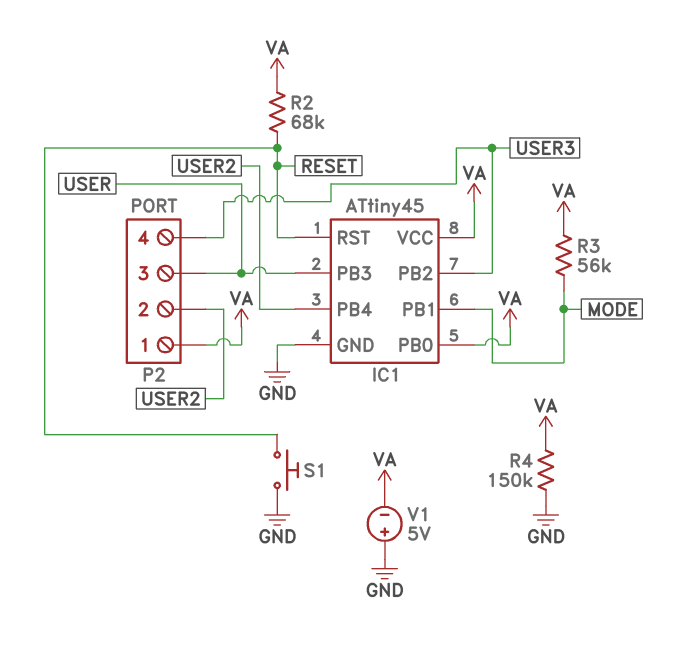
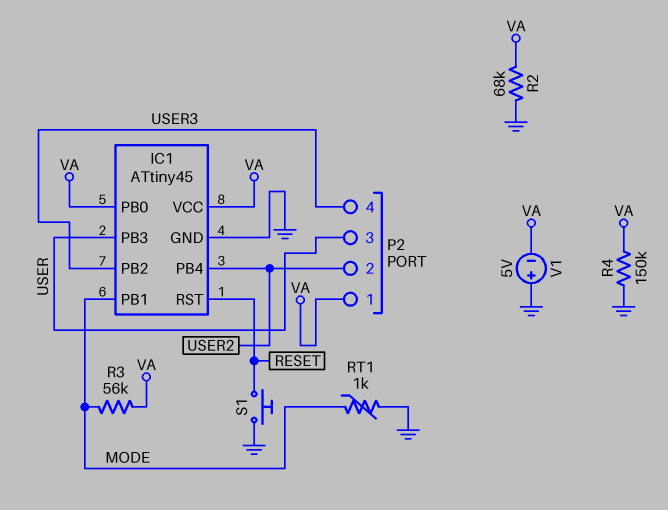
R2: 68k (RESET, VA) -> 68k (GND, VA)
RT1: none -> 1k (GND, MODE)

